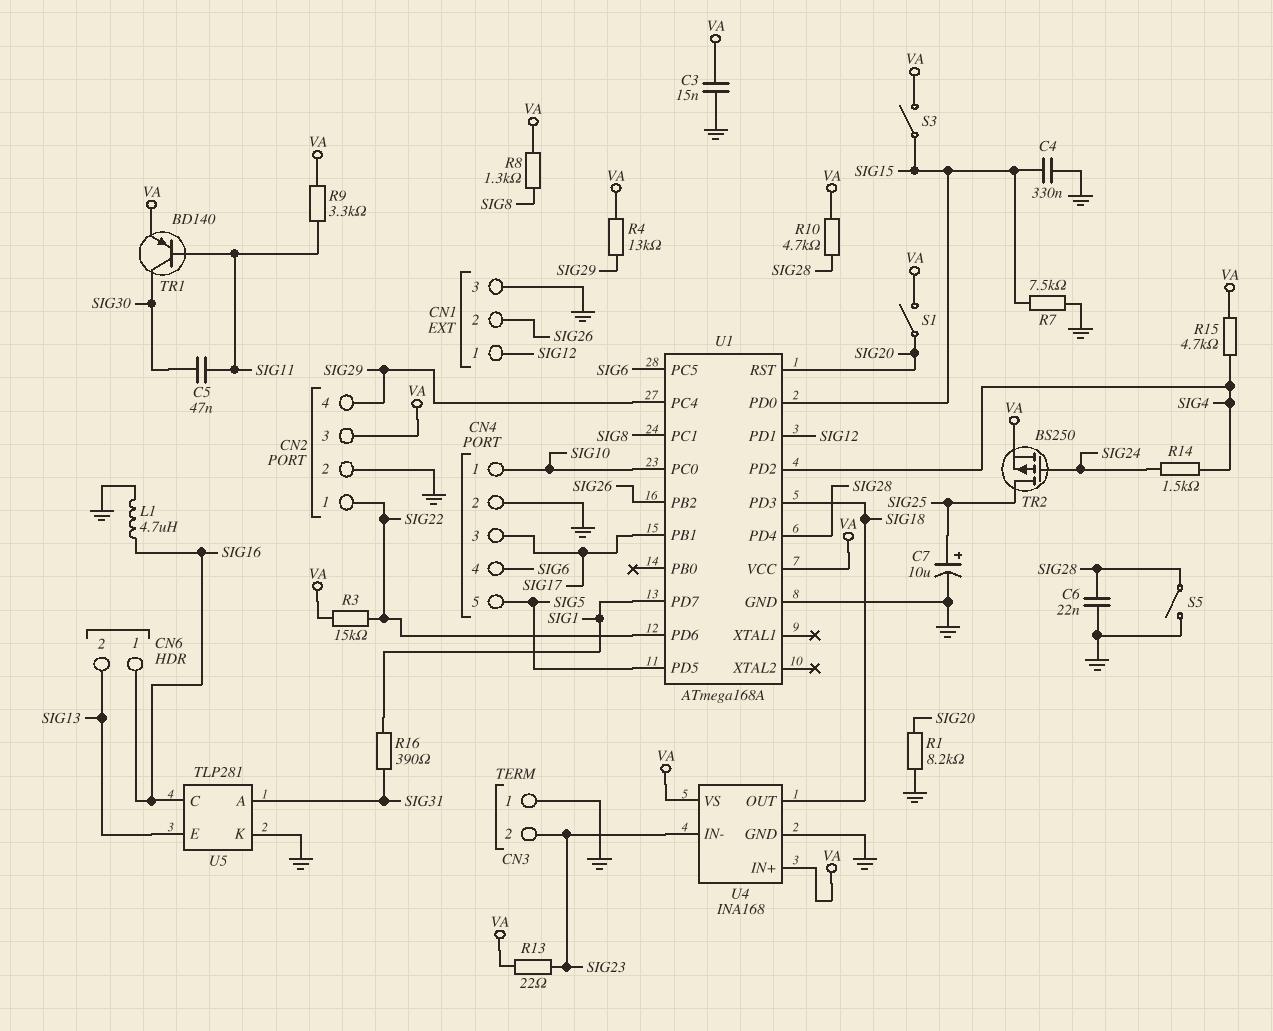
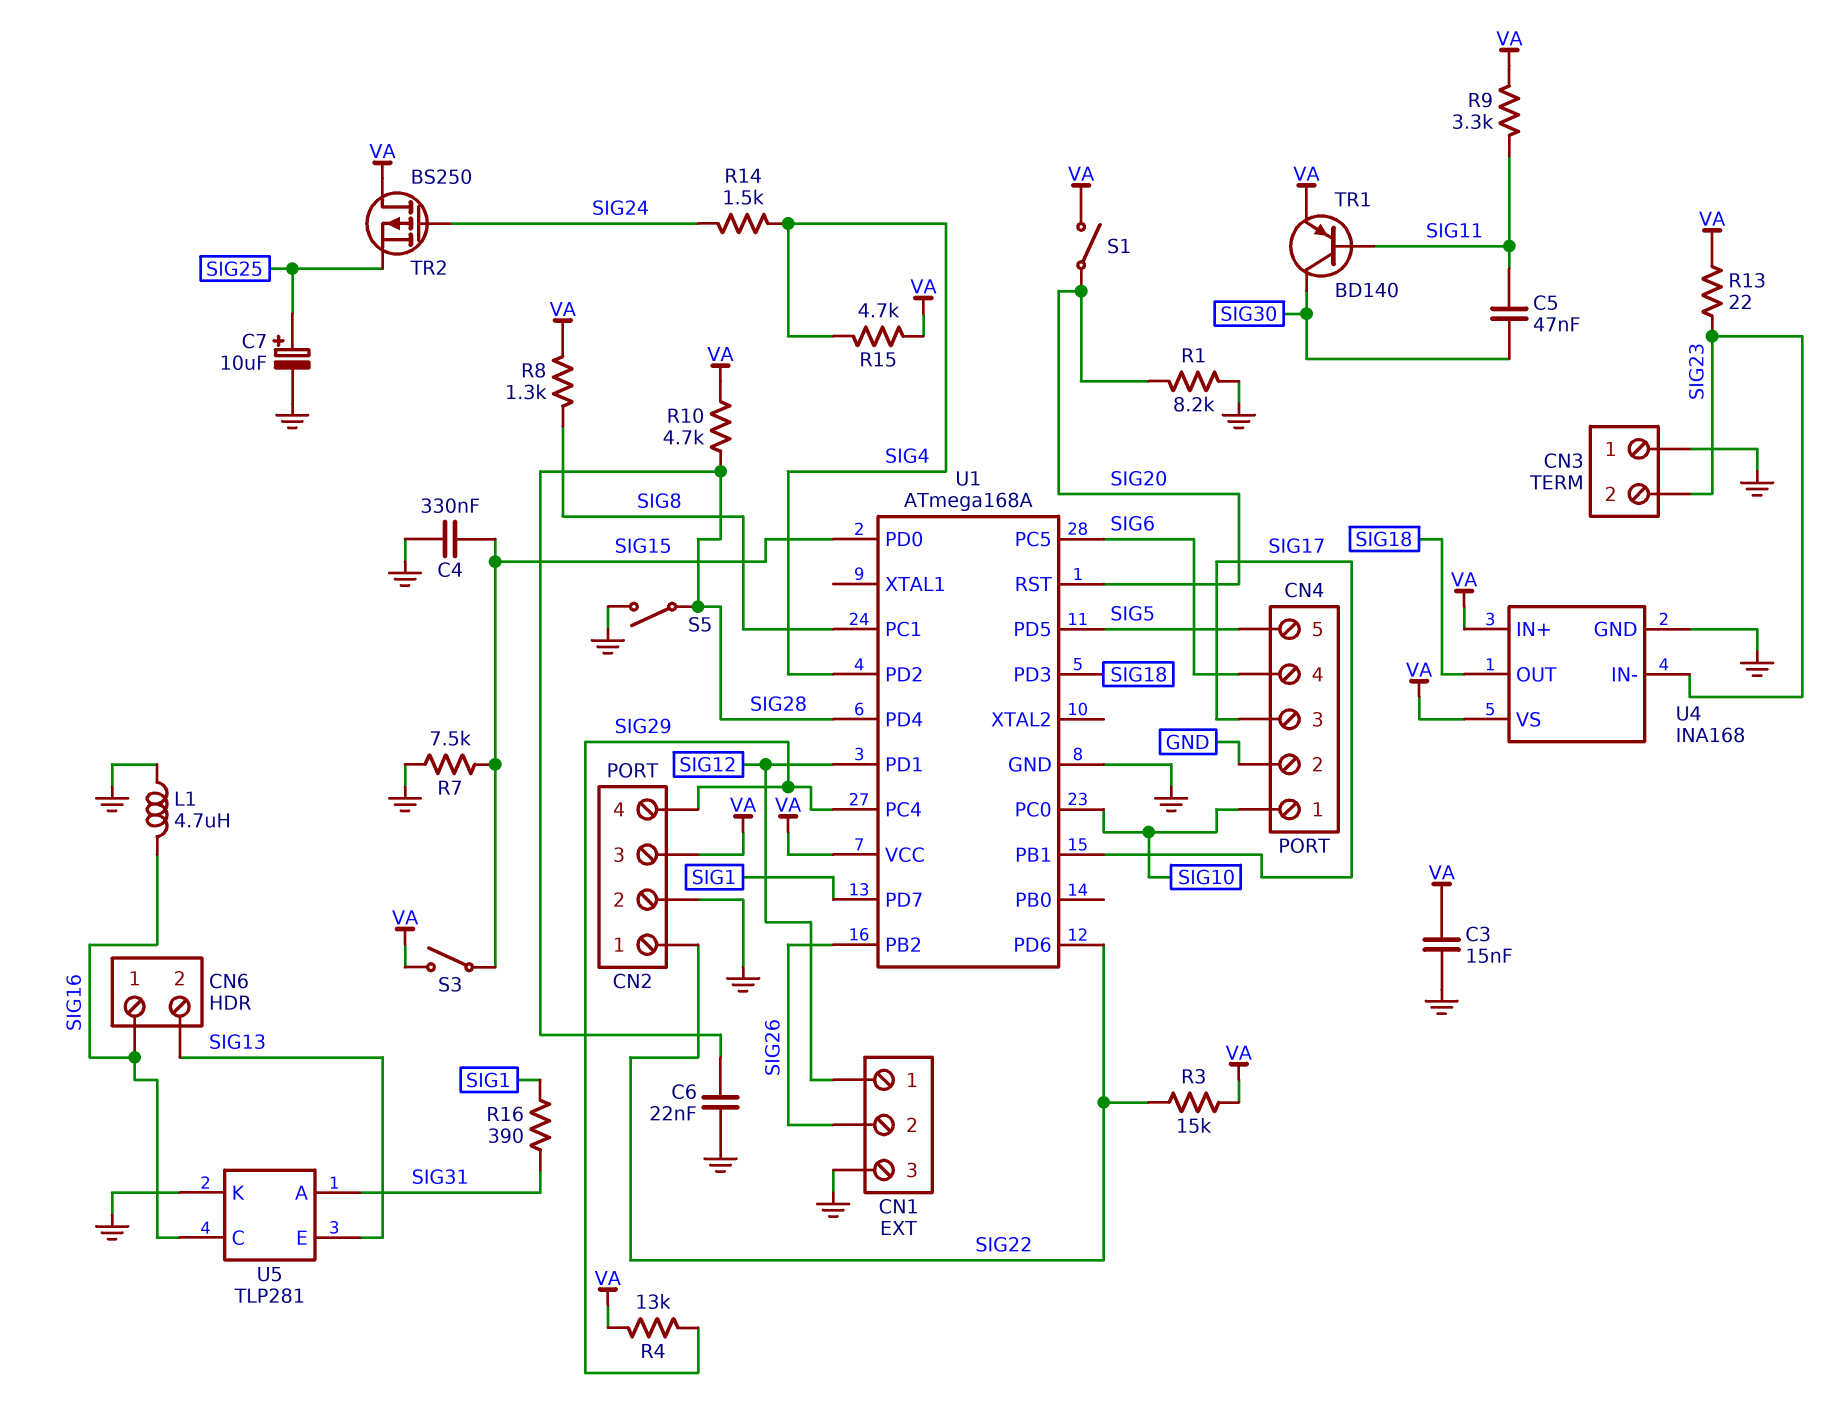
TR2: PMOS BS250 (G SIG24, D SIG25, S VA) -> PMOS BS250 (G SIG24, D VA, S SIG25)

